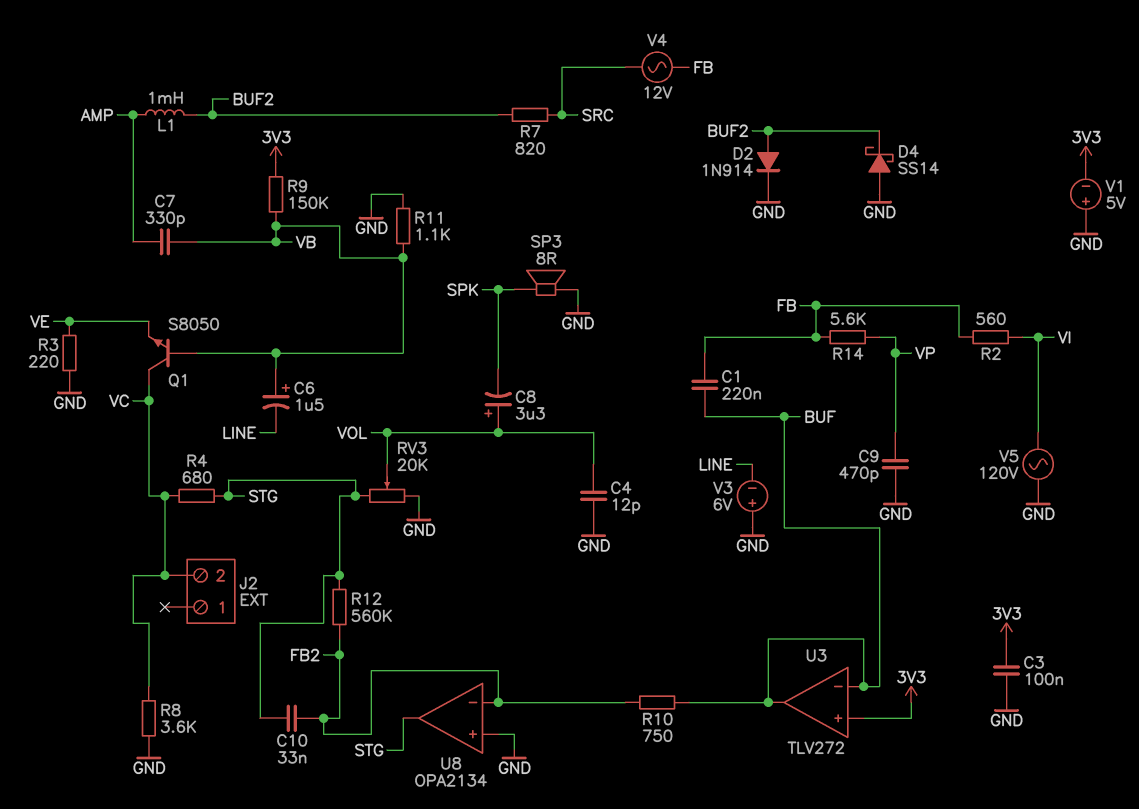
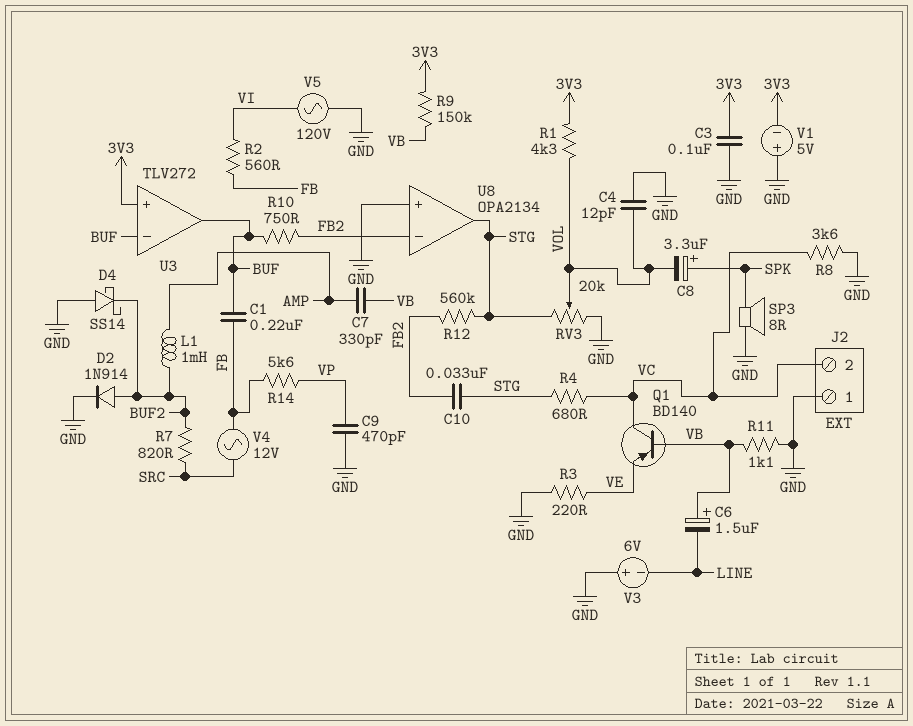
C8: 3.3uF (plus VOL, minus SPK) -> 3.3uF (plus SPK, minus VOL)
J2 pin 1: none -> GND
Q1: NPN S8050 (B VB, C VC, E VE) -> PNP BD140 (B VB, C VC, E VE)
R1: none -> 4.3k (3V3, VOL)

